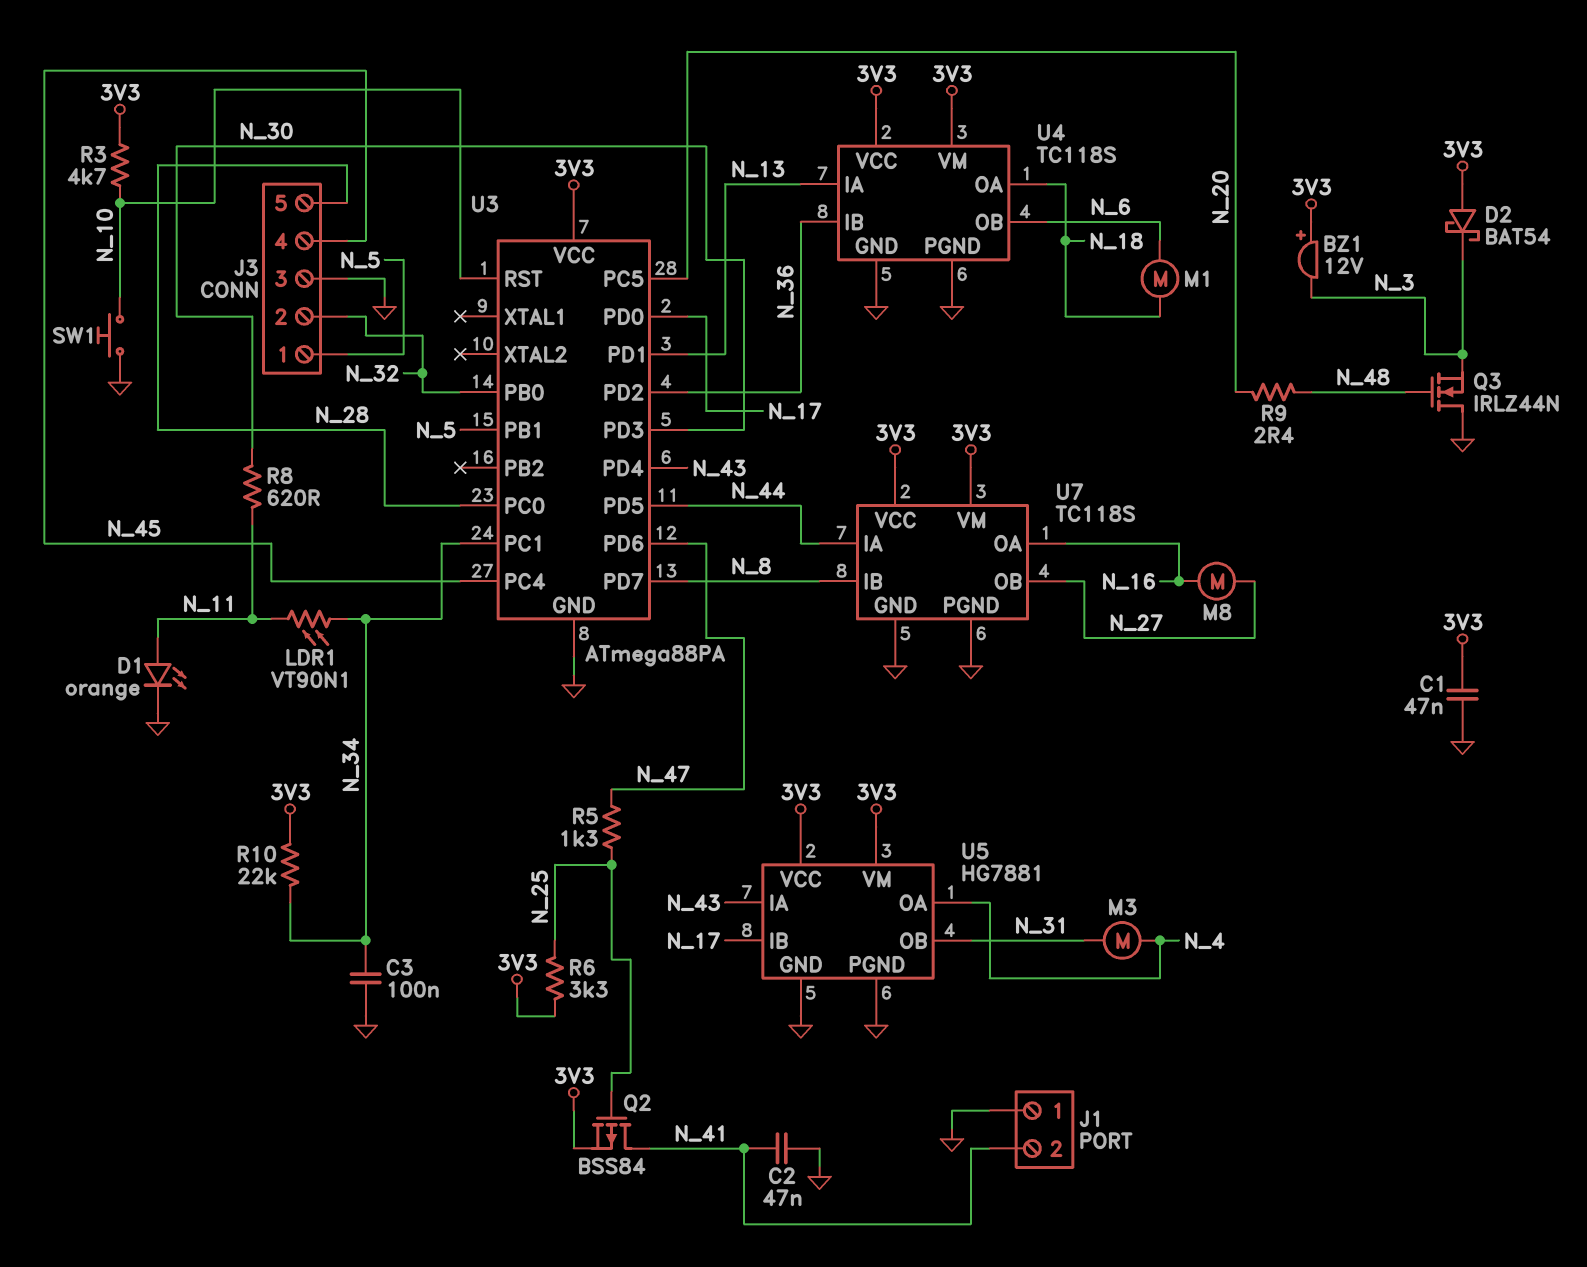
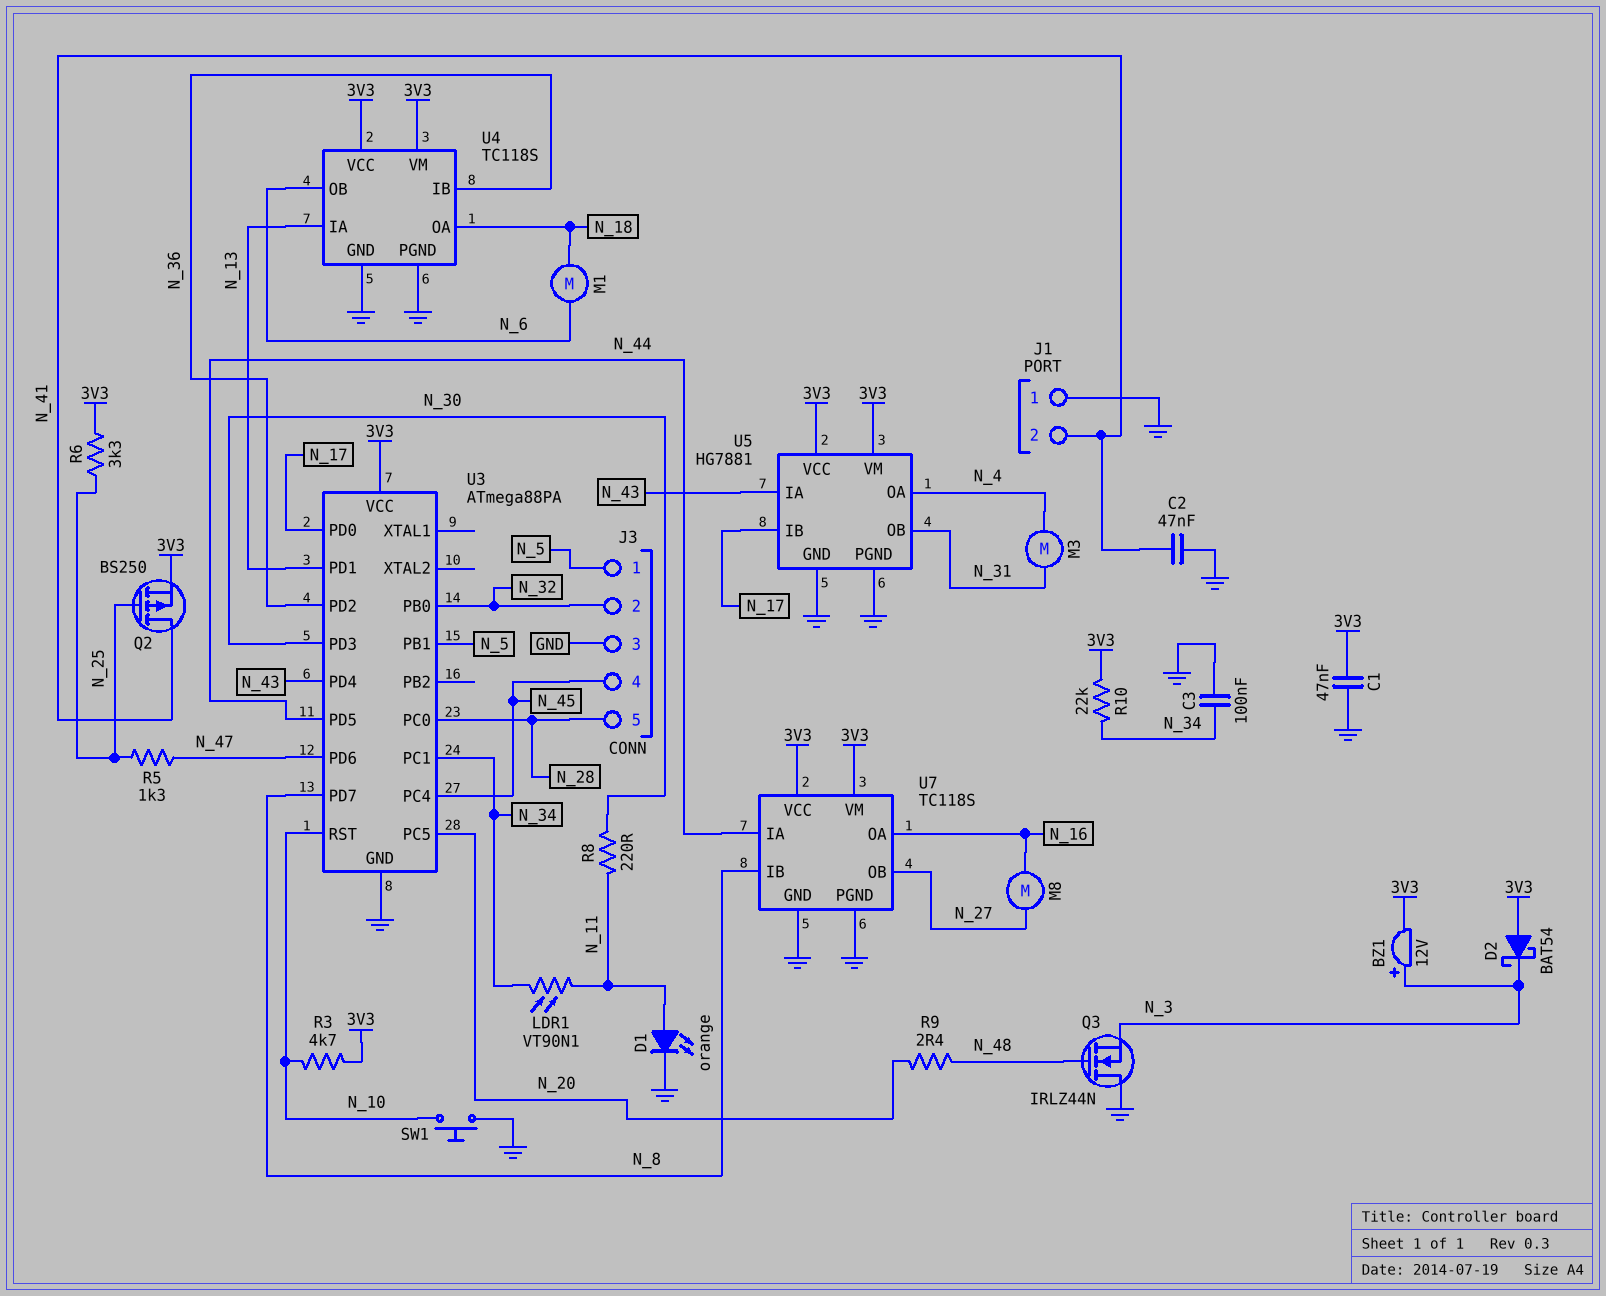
BZ1: buzzer 12V (plus 3V3, minus N_3) -> buzzer 12V (plus N_3, minus 3V3)
Q2: PMOS BSS84 (G N_25, D N_41, S 3V3) -> PMOS BS250 (G N_25, D N_41, S 3V3)
R8: 620 (N_11, N_30) -> 220 (N_11, N_30)

